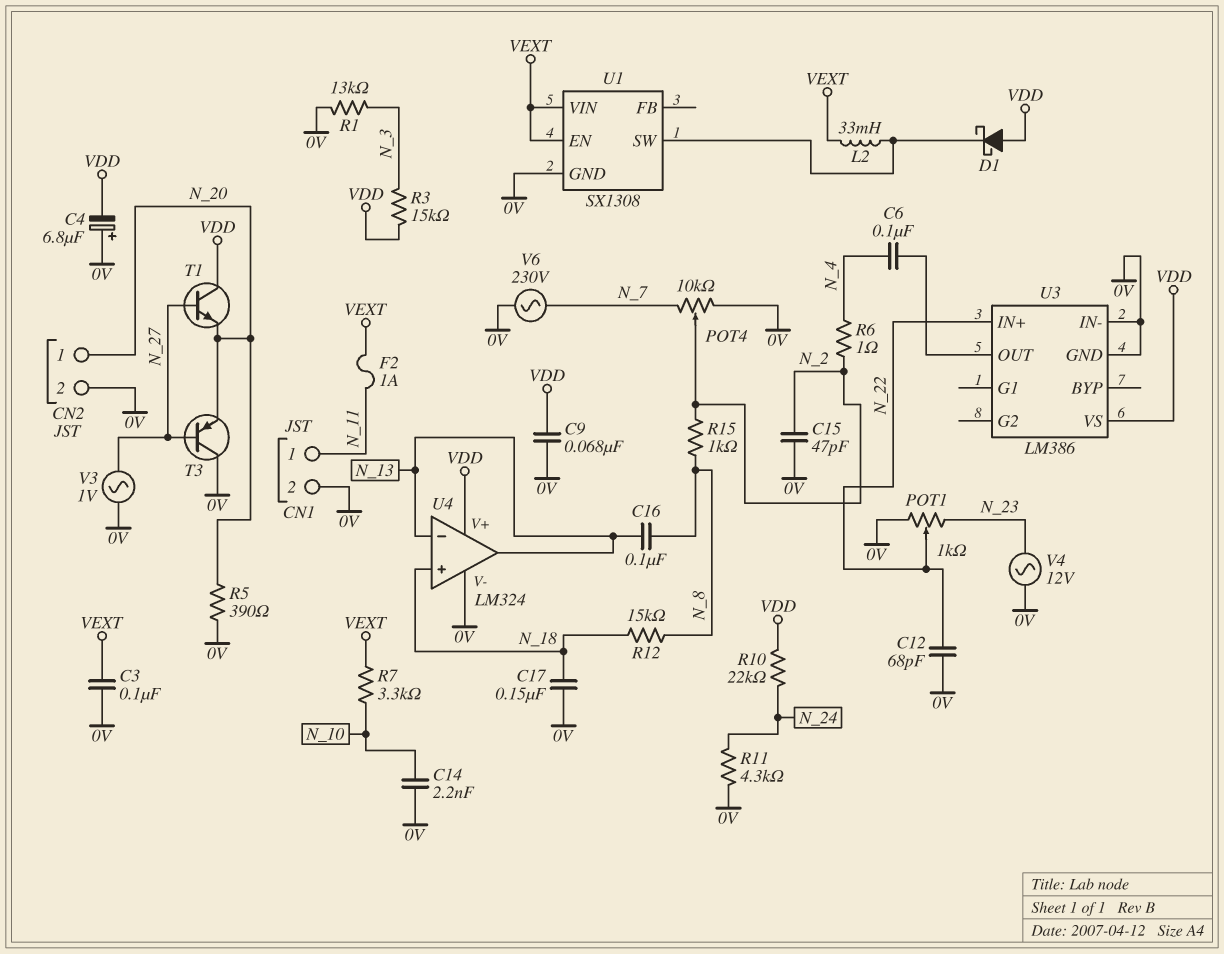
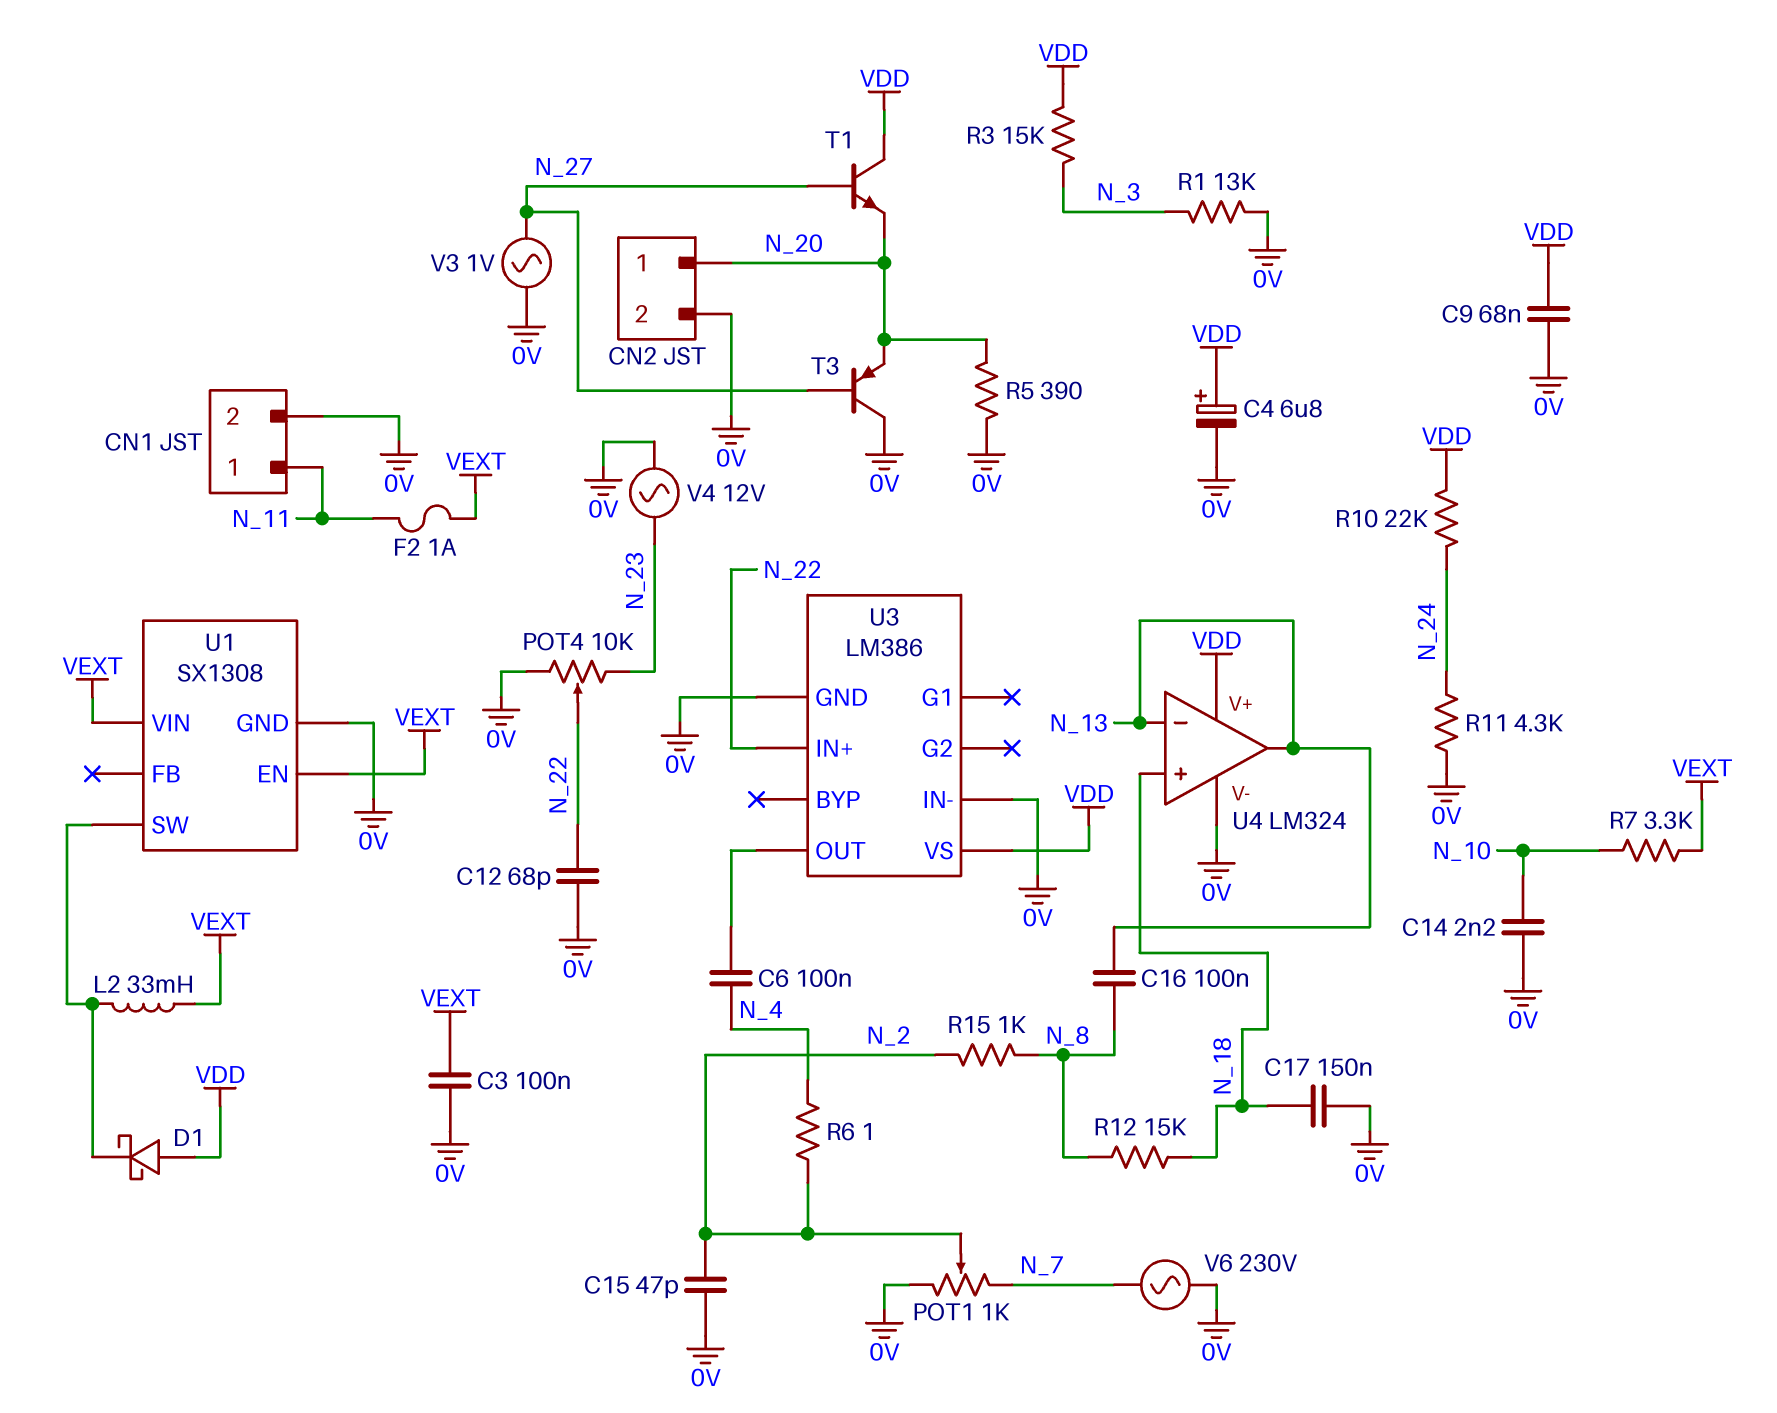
C4: 6.8uF (plus 0V, minus VDD) -> 6.8uF (plus VDD, minus 0V)
POT1: 1k (0V, N_23, wiper N_22) -> 1k (0V, N_7, wiper N_2)
POT4: 10k (0V, N_7, wiper N_2) -> 10k (0V, N_23, wiper N_22)

